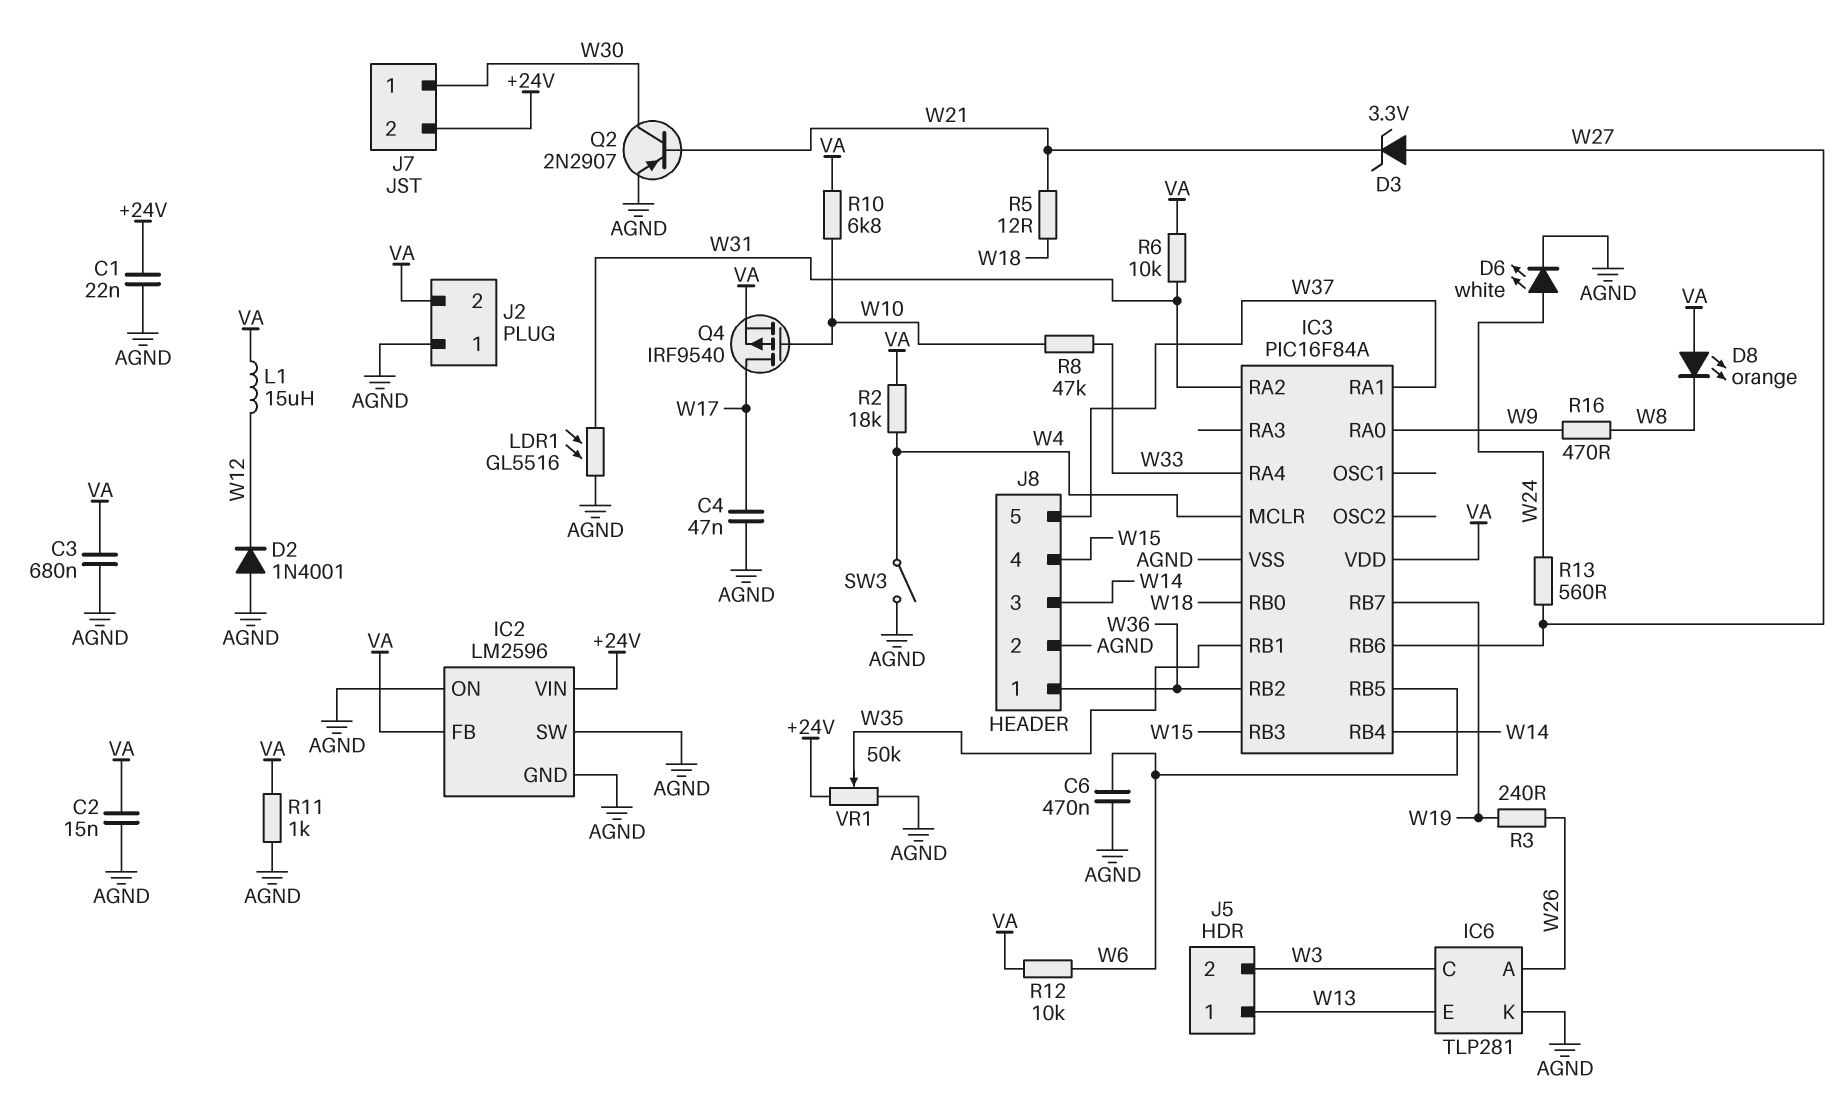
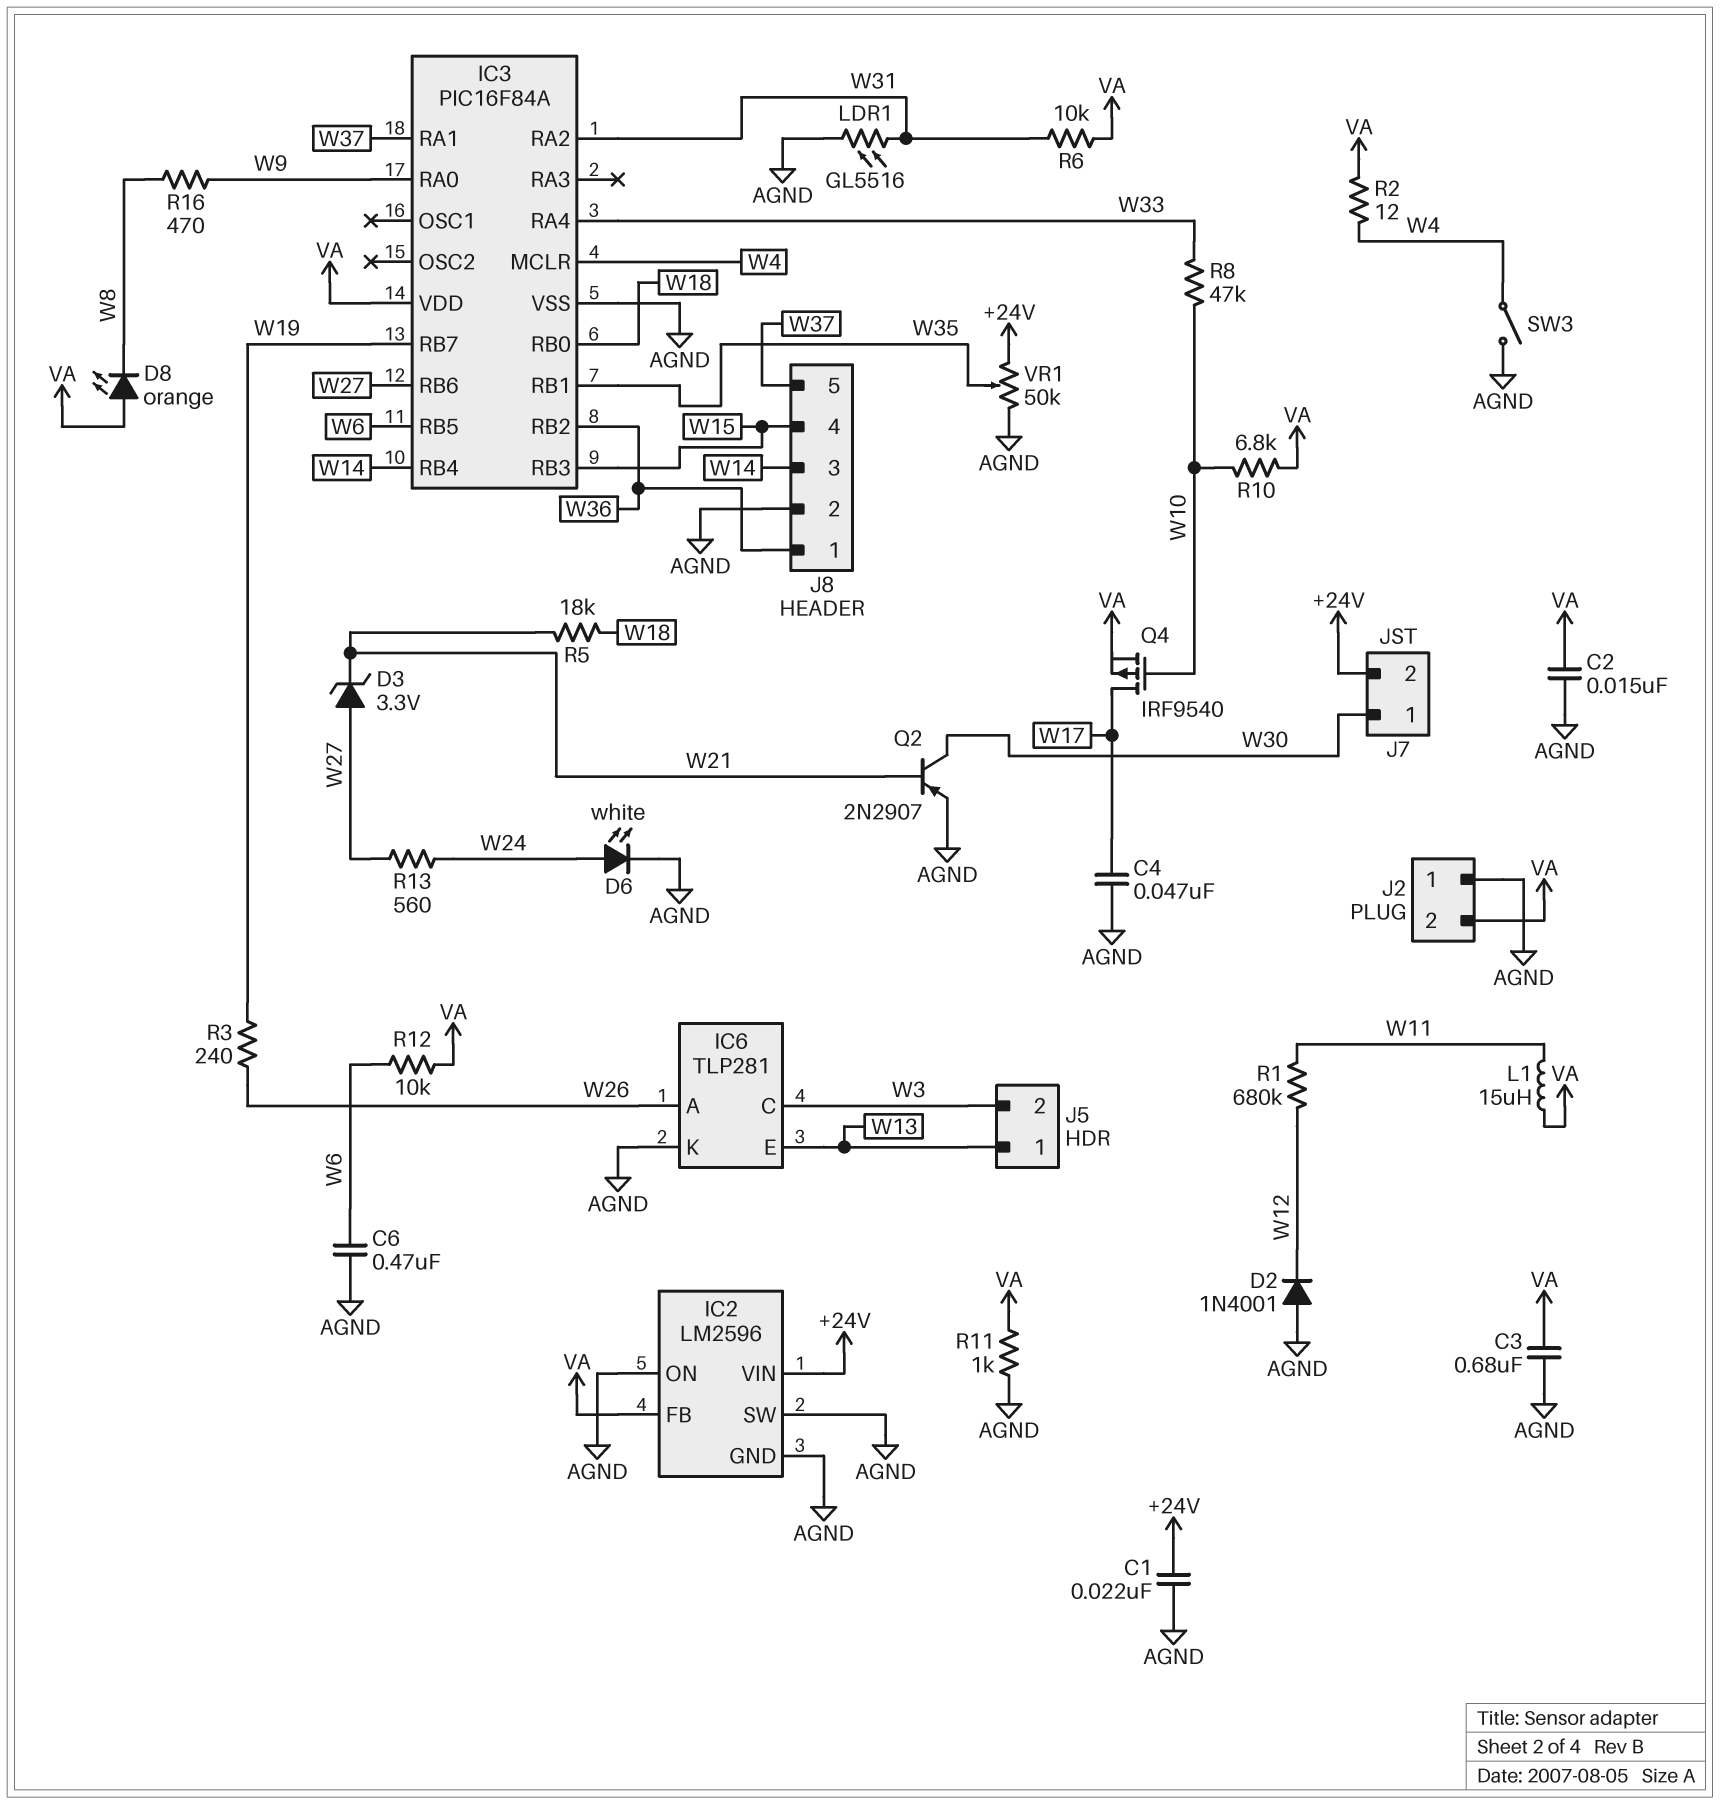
L1: 15uH (VA, W12) -> 15uH (VA, W11)
R1: none -> 680k (W11, W12)
R2: 18k (VA, W4) -> 12 (VA, W4)
R5: 12 (W18, W21) -> 18k (W18, W21)

